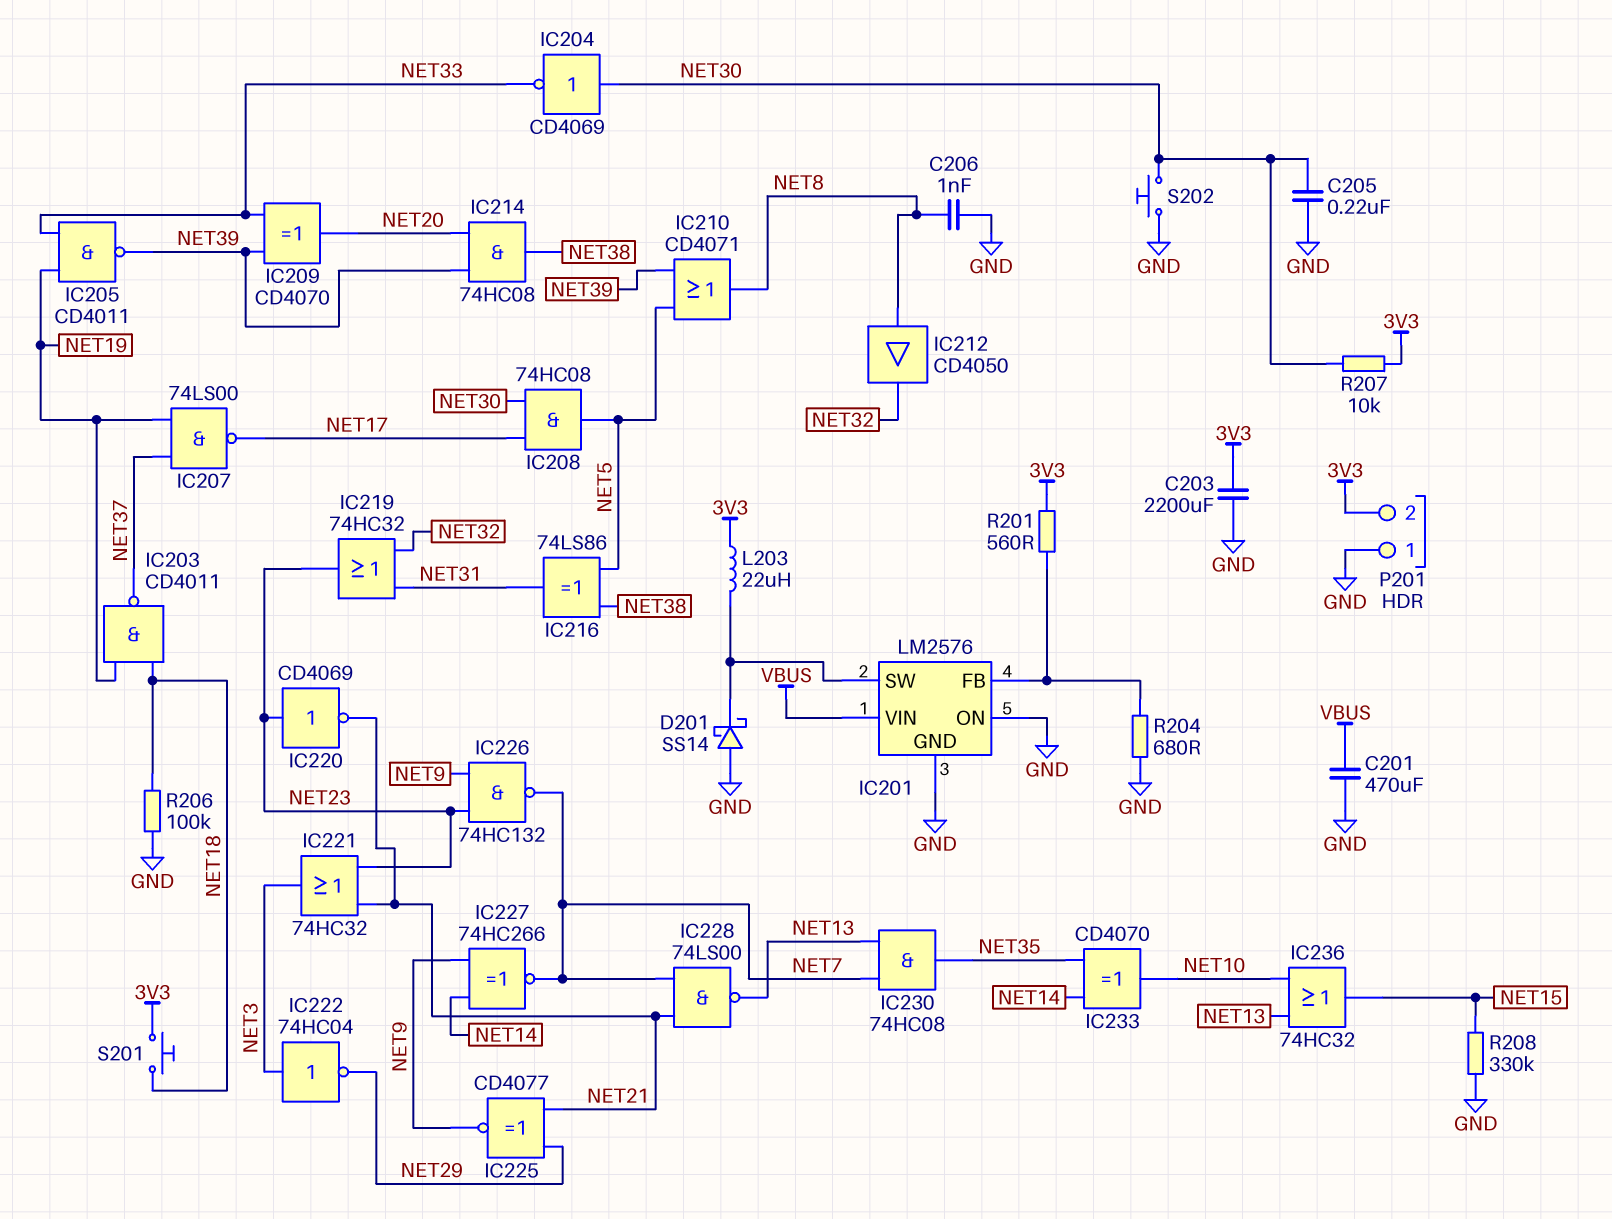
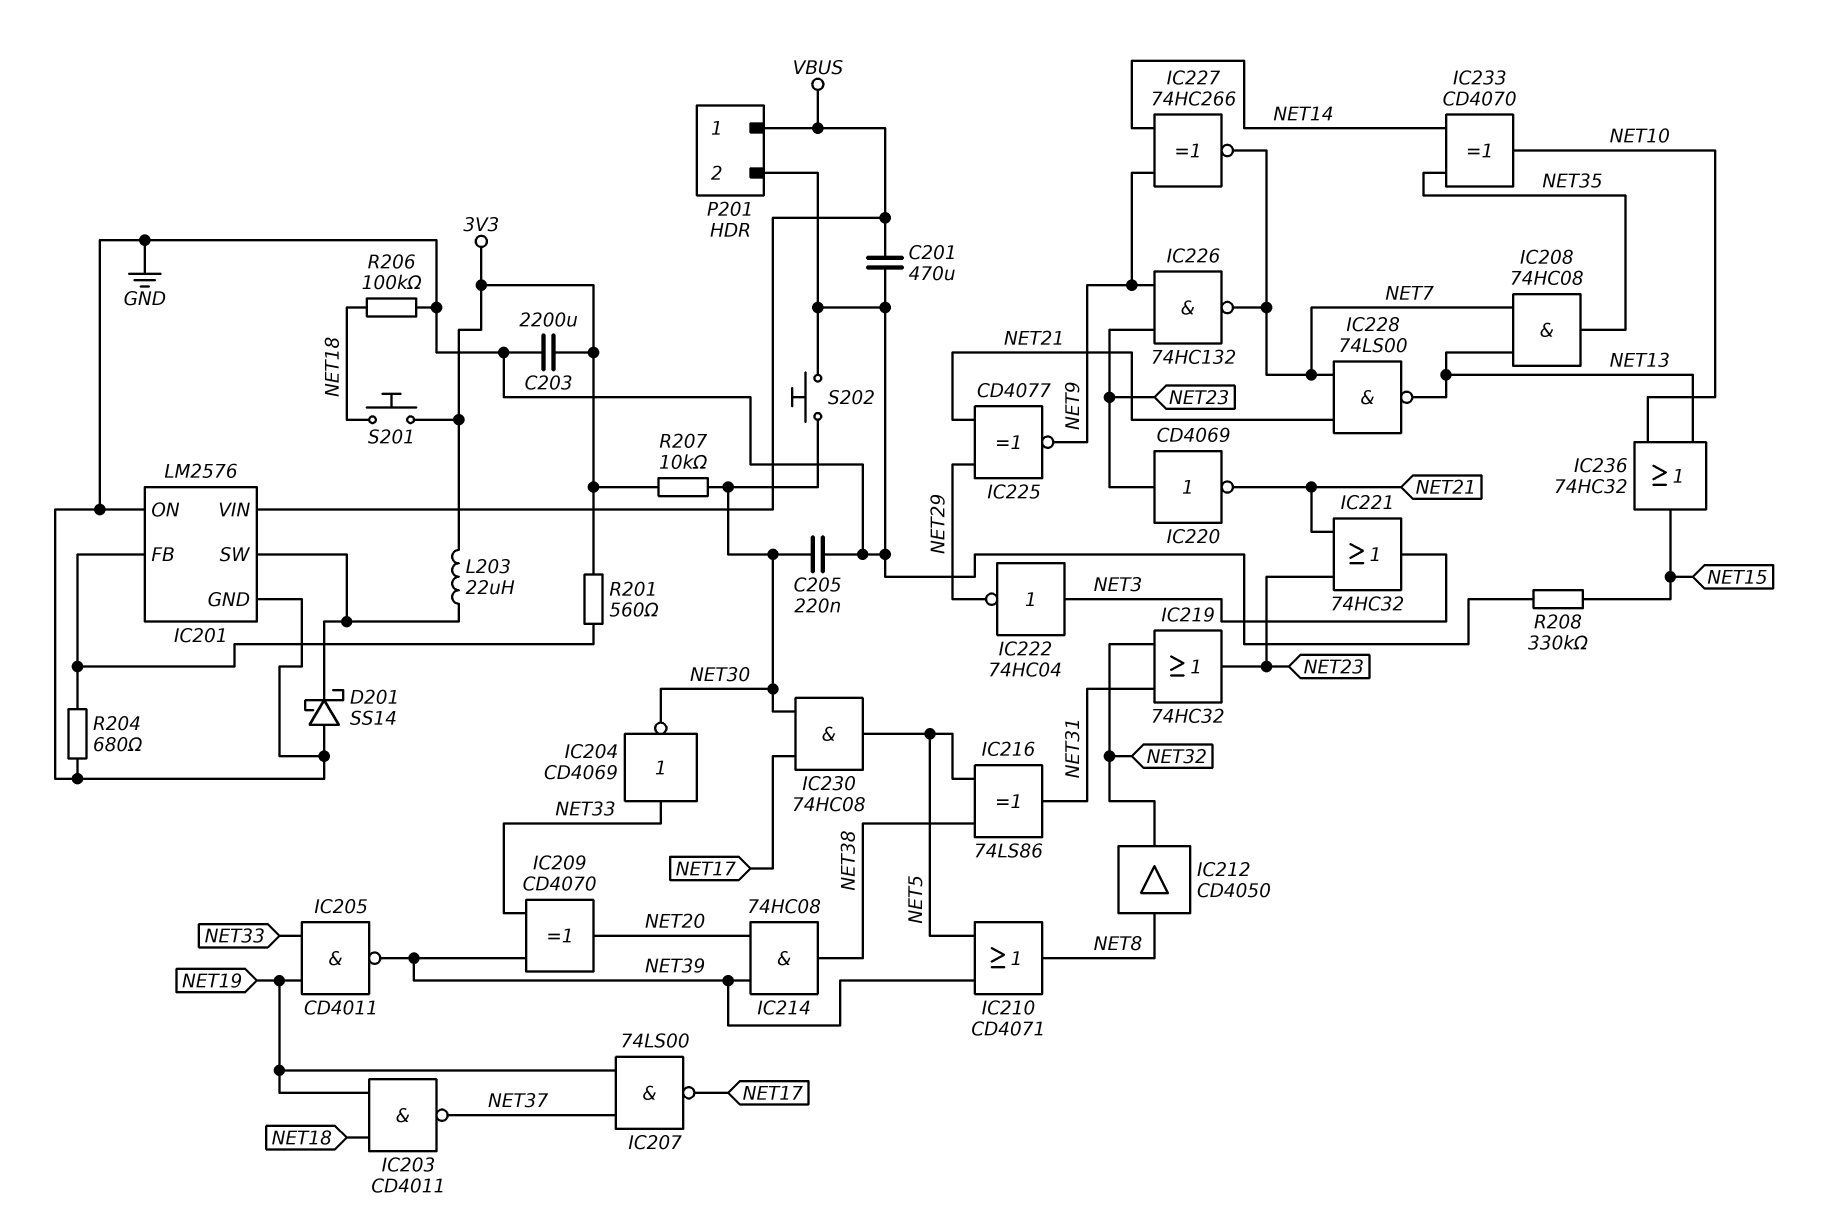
C206: 1nF (GND, NET8) -> none
IC204: NOT CD4069 (in NET30, out NET33) -> NOT CD4069 (in NET33, out NET30)
IC208: AND 74HC08 (in NET17, in NET30, out NET5) -> AND 74HC08 (in NET7, in NET13, out NET35)
IC230: AND 74HC08 (in NET7, in NET13, out NET35) -> AND 74HC08 (in NET17, in NET30, out NET5)
P201 pin 1: GND -> VBUS
P201 pin 2: 3V3 -> GND

